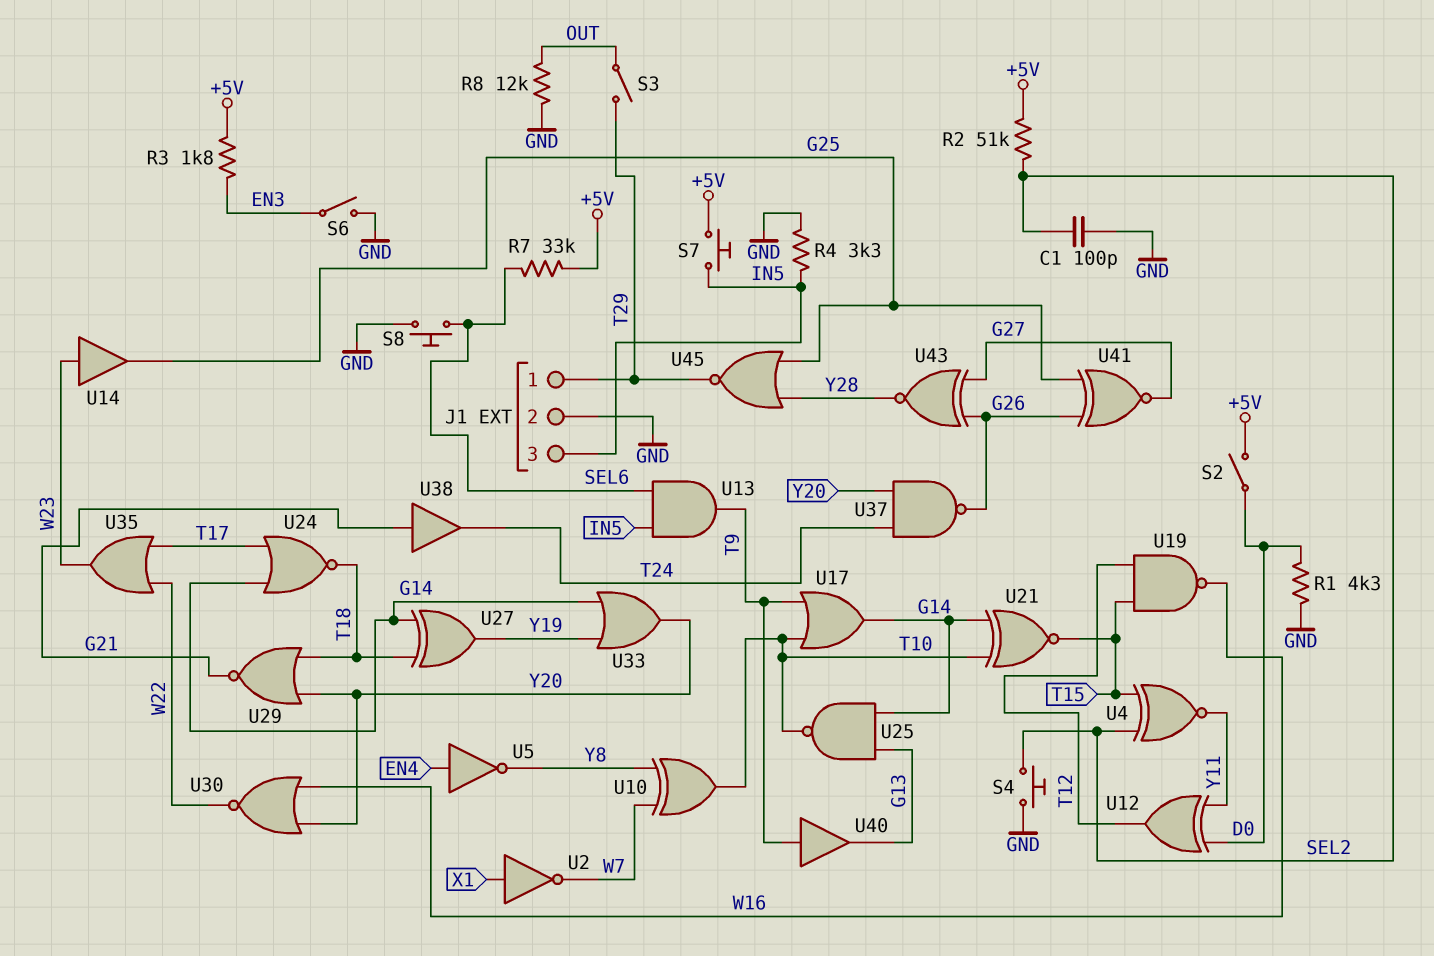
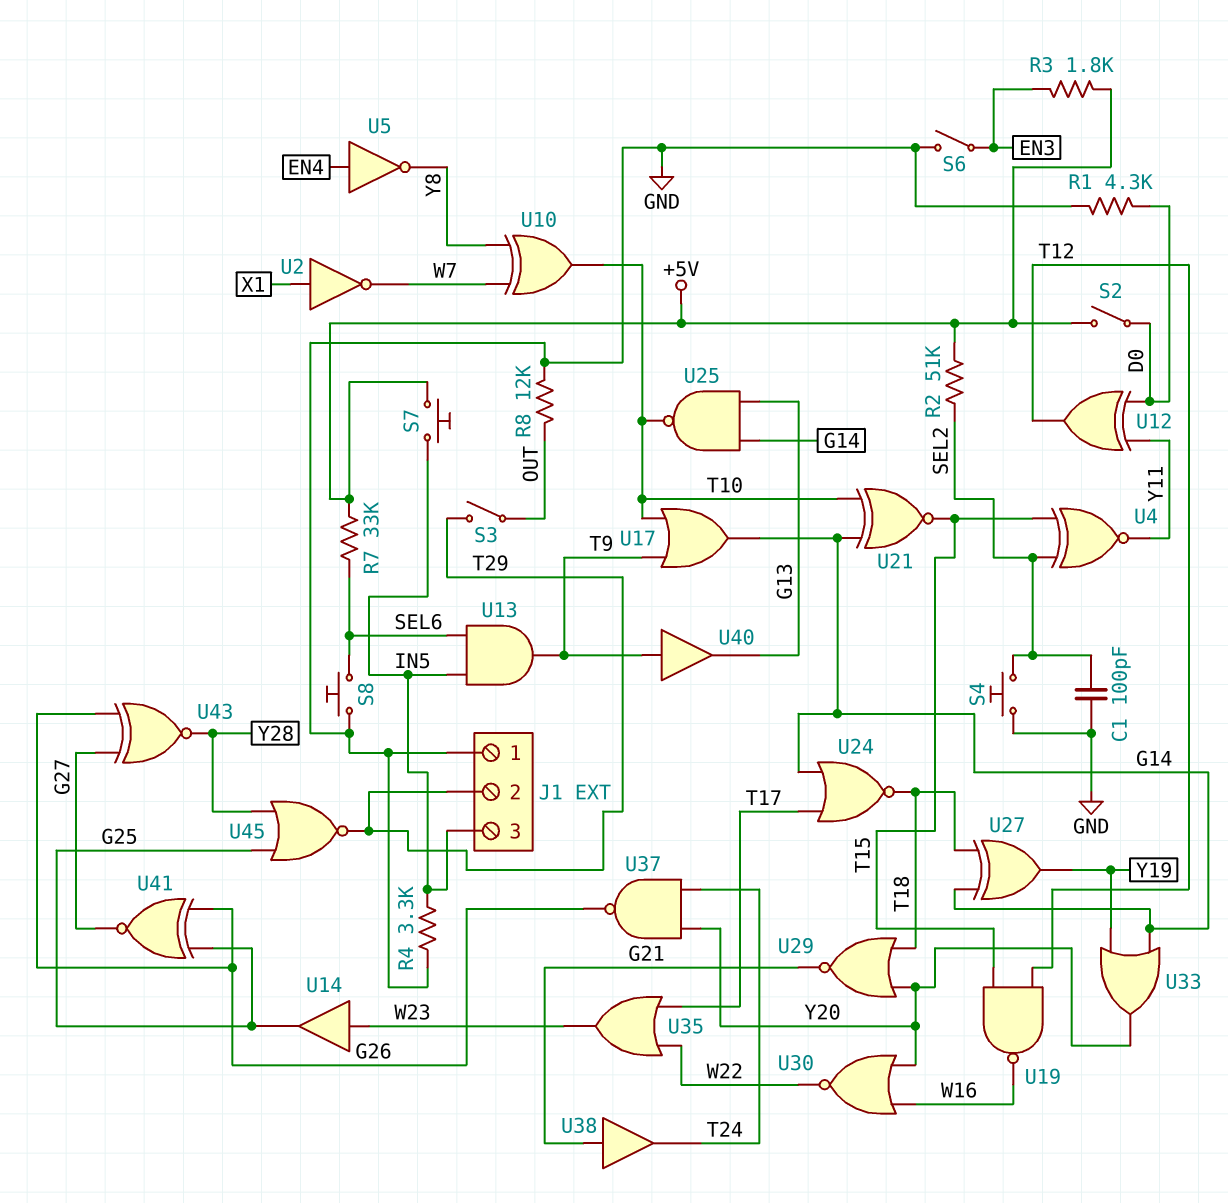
J1 pin 1: T29 -> GND
J1 pin 2: GND -> T29

